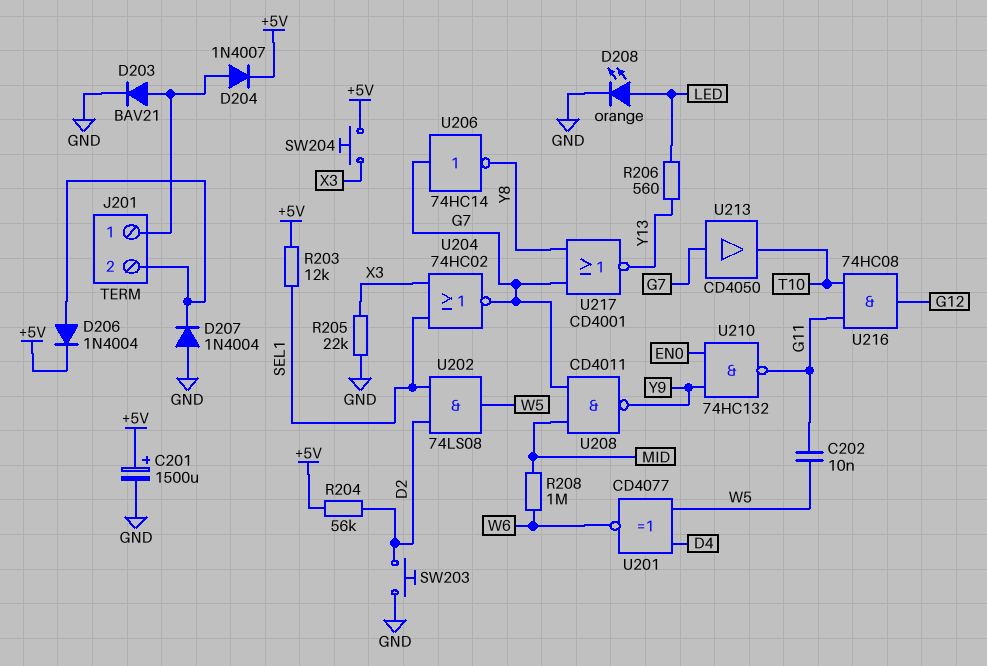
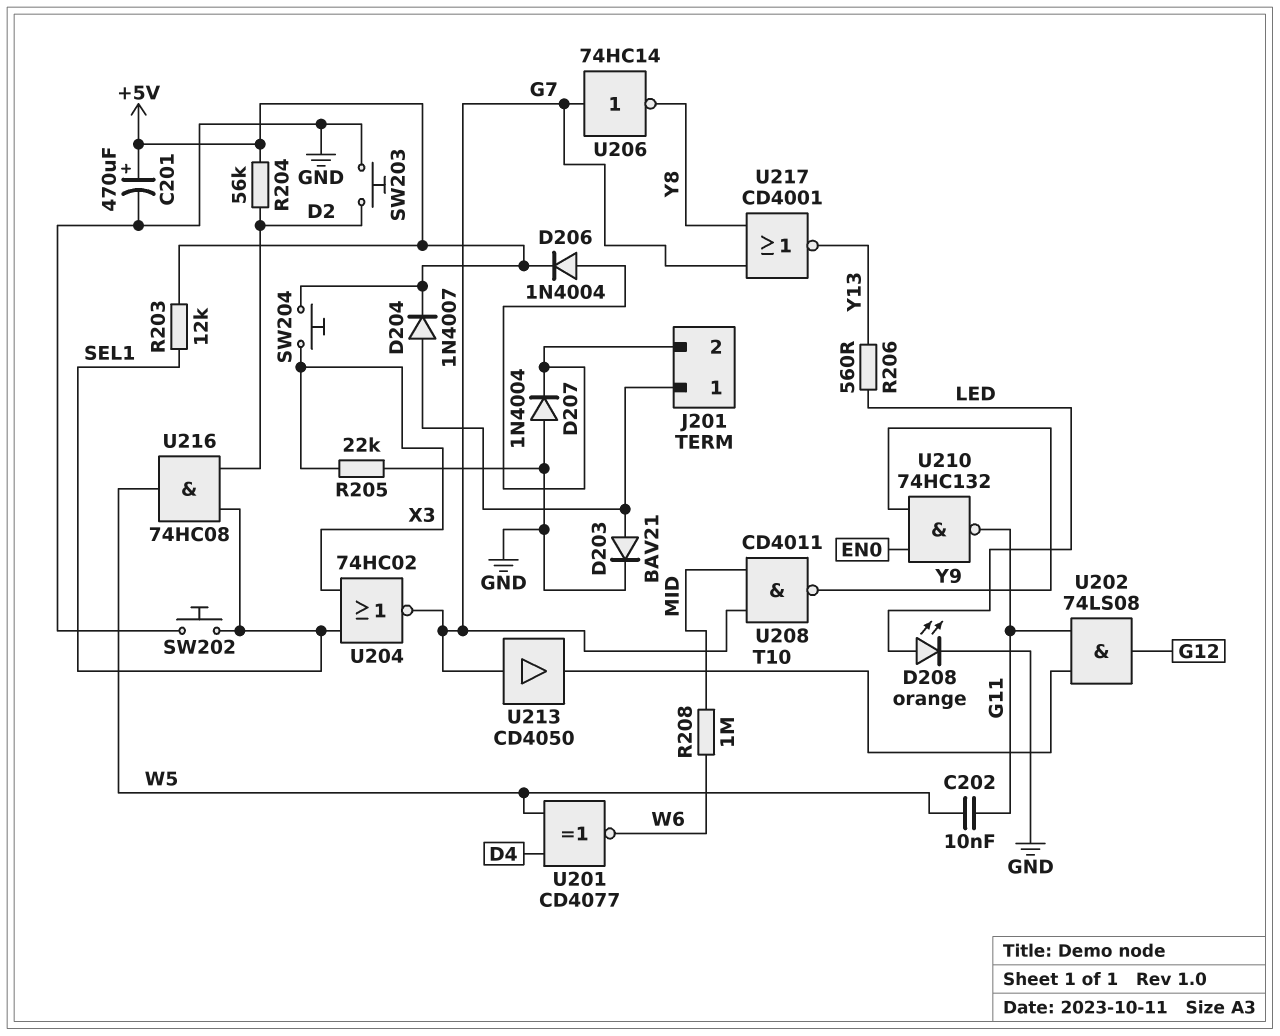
C201: 1500uF (plus +5V, minus GND) -> 470uF (plus +5V, minus GND)
SW202: none -> button (GND, SEL1)
U202: AND 74LS08 (in D2, in SEL1, out W5) -> AND 74LS08 (in G11, in T10, out G12)
U216: AND 74HC08 (in G11, in T10, out G12) -> AND 74HC08 (in D2, in SEL1, out W5)

